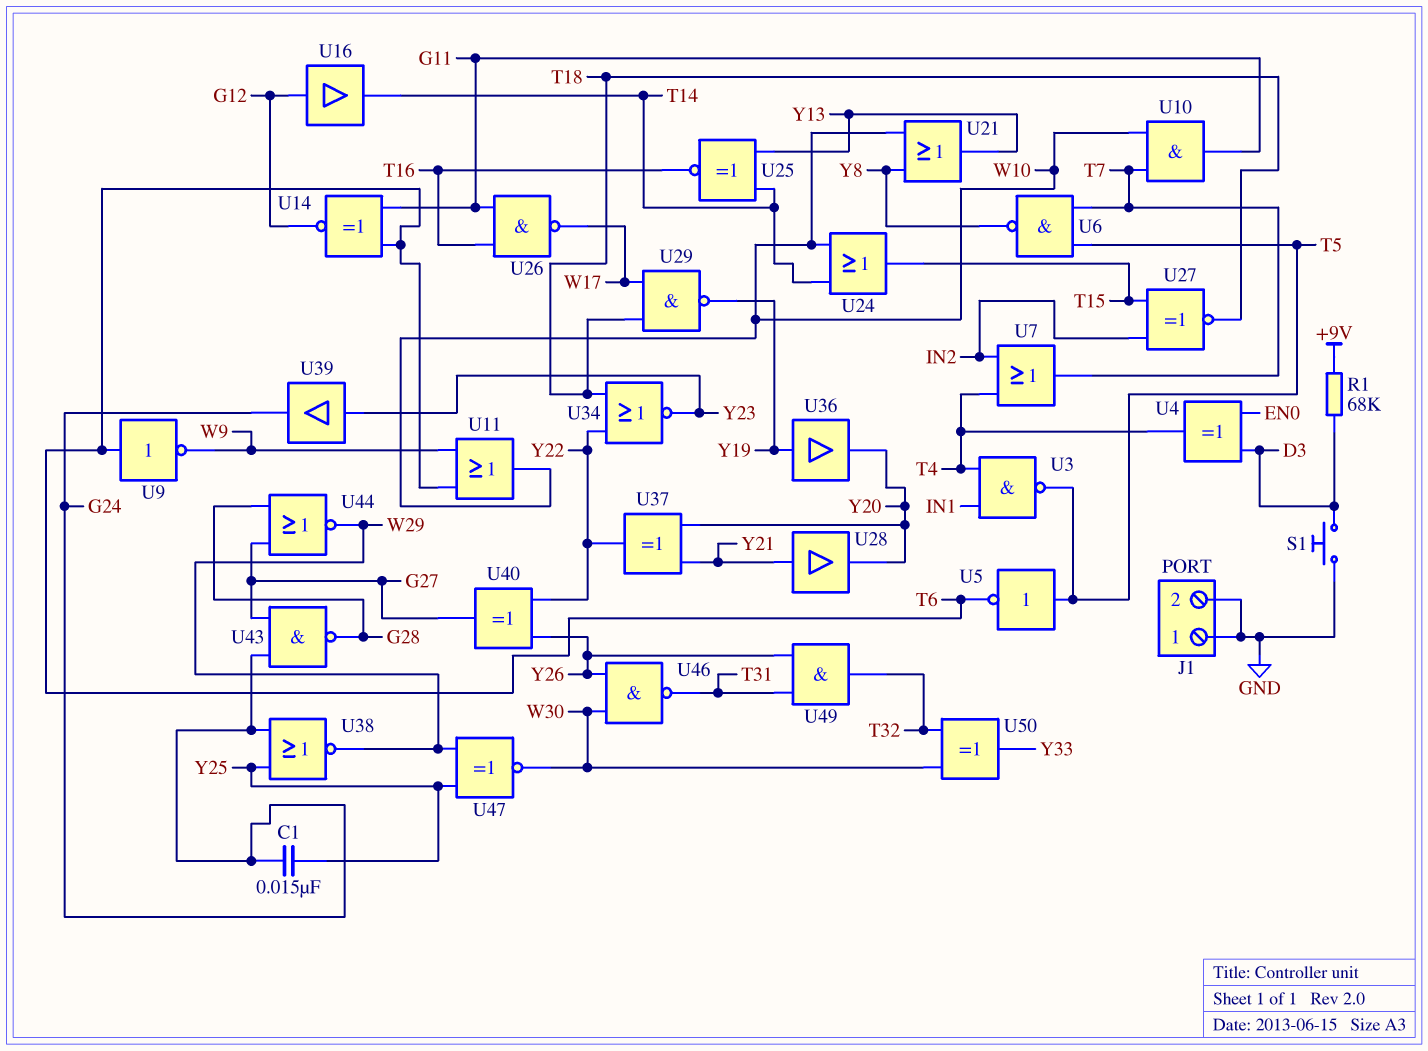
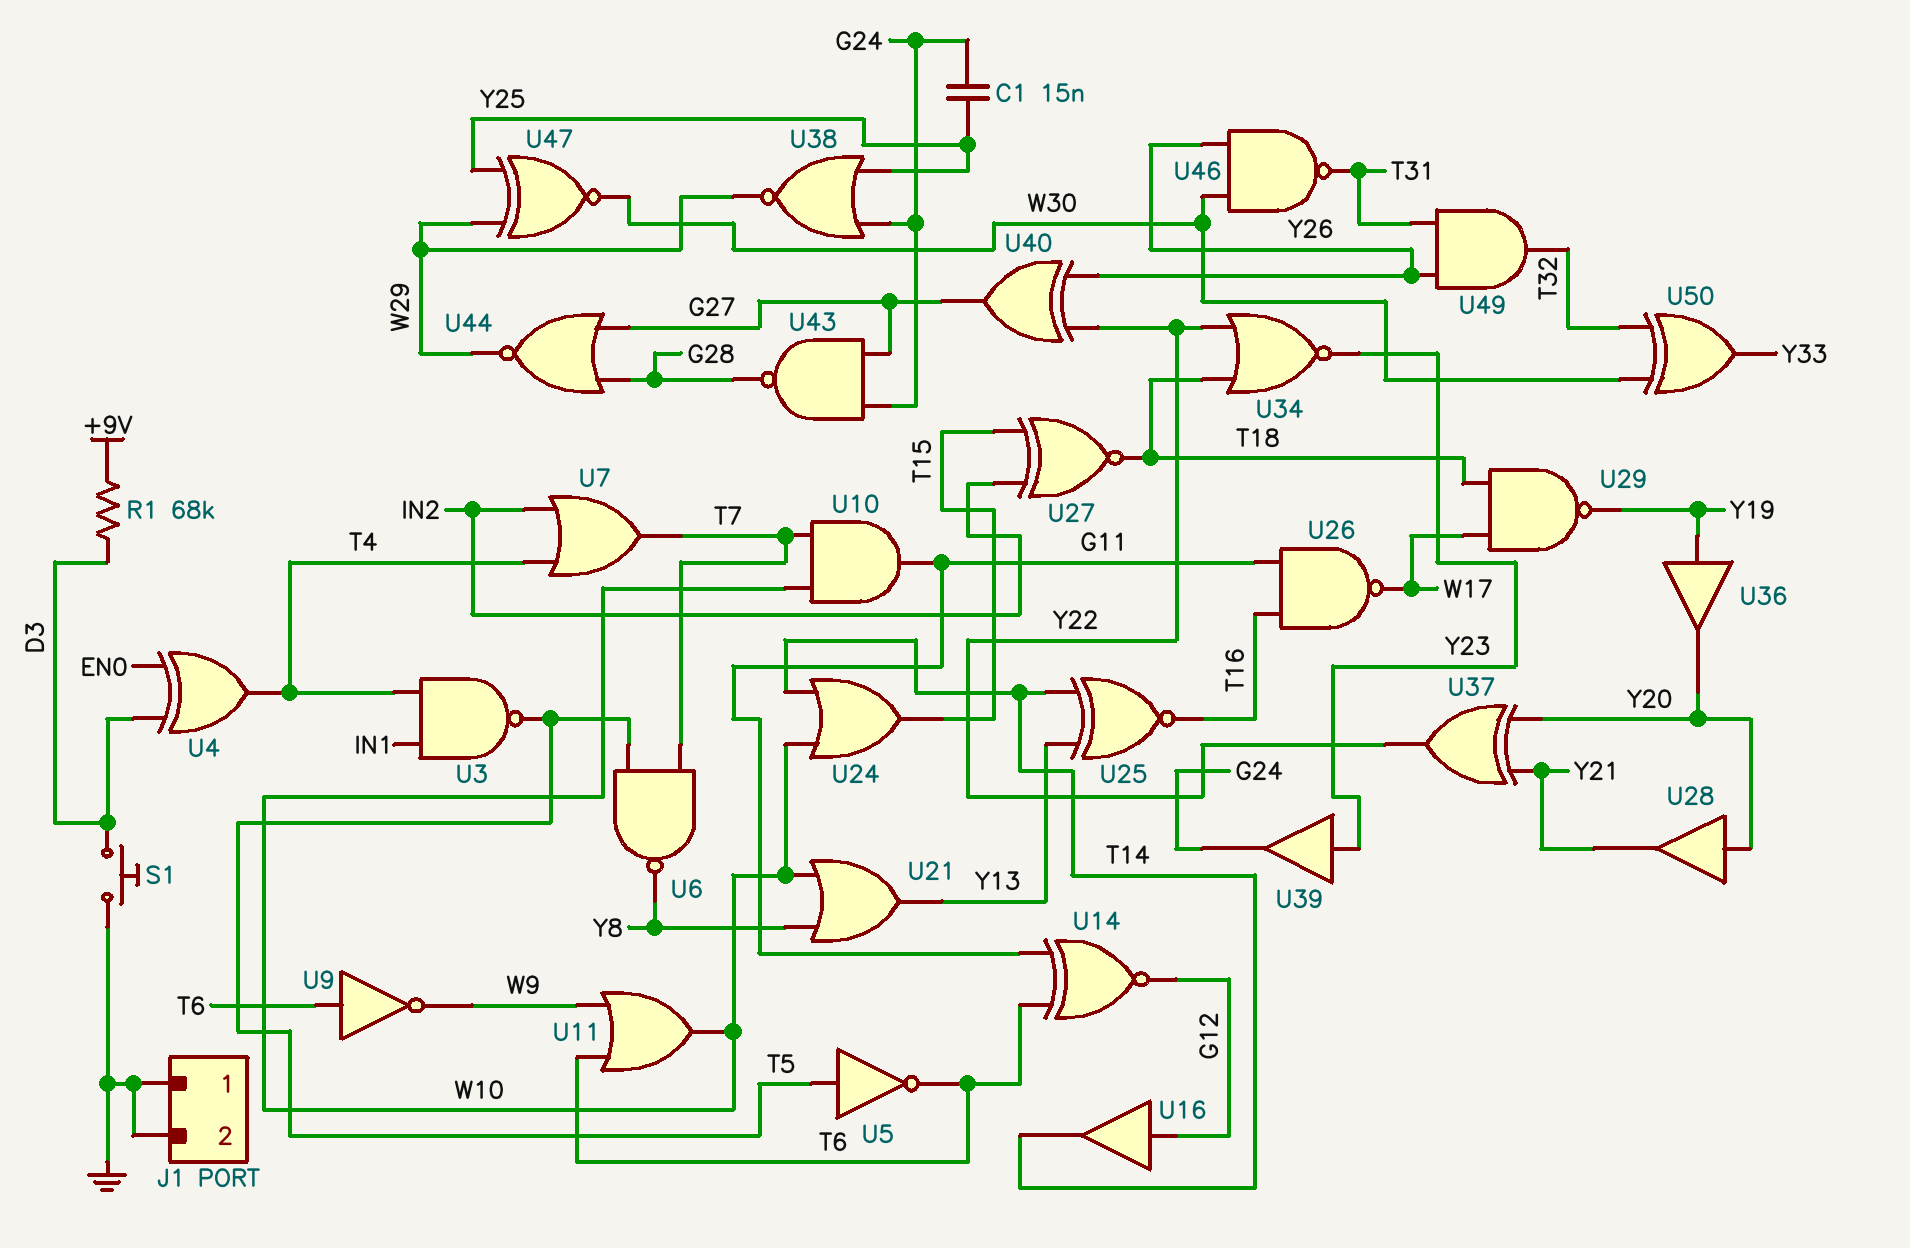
U28: buffer (in Y21, out Y20) -> buffer (in Y20, out Y21)

